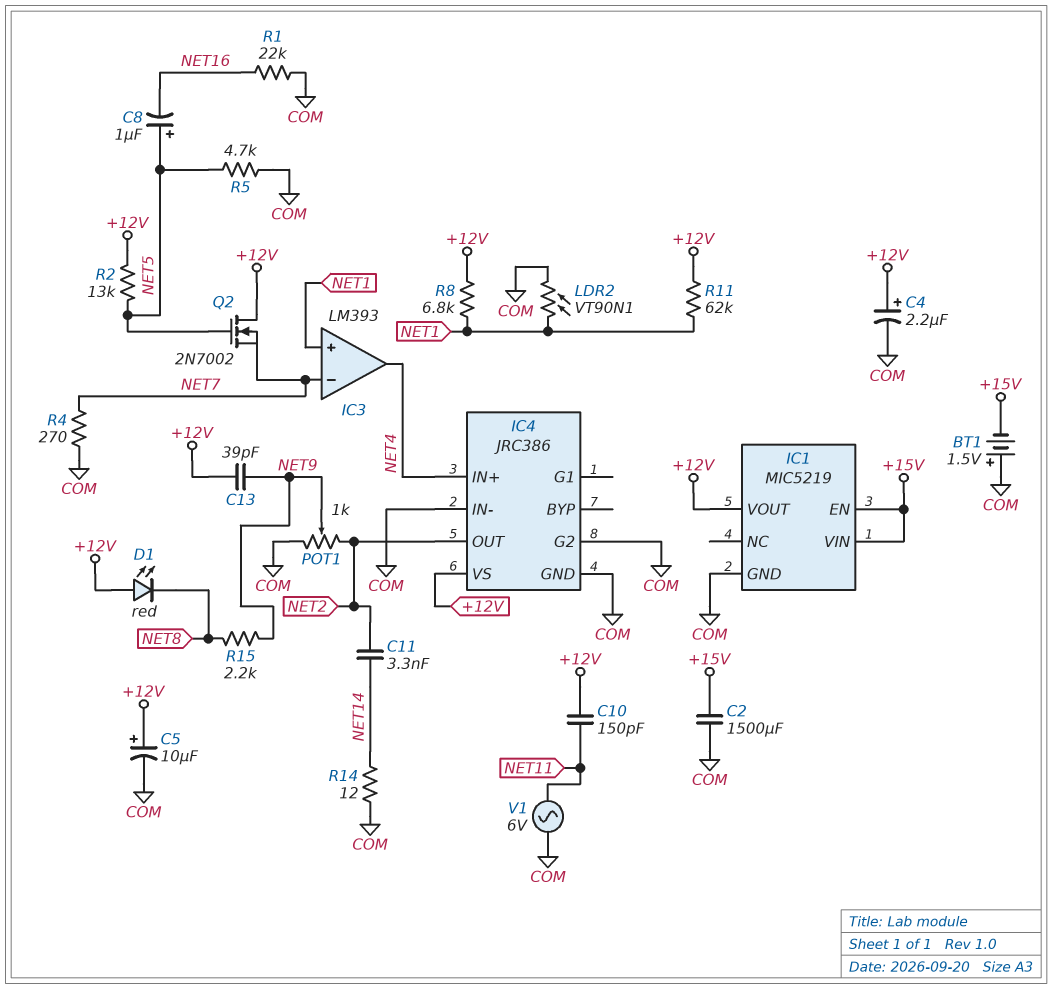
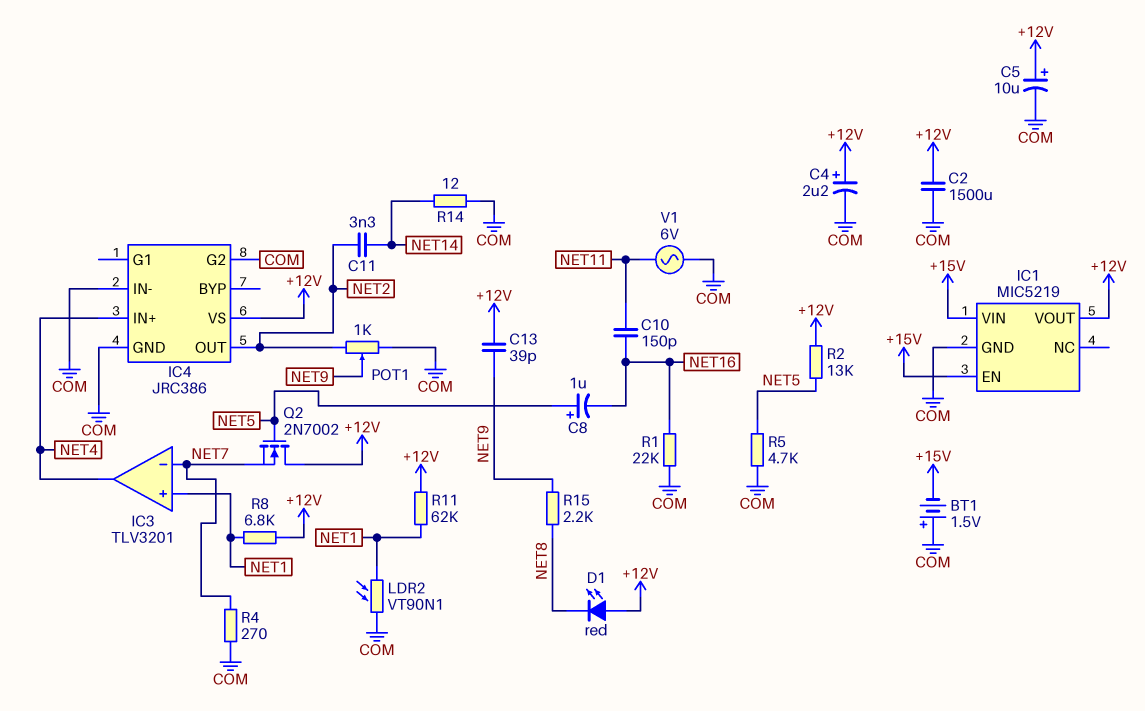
C2: 1500uF (+15V, COM) -> 1500uF (+12V, COM)
C10: 150pF (+12V, NET11) -> 150pF (NET11, NET16)
IC3: LM393 -> TLV3201

